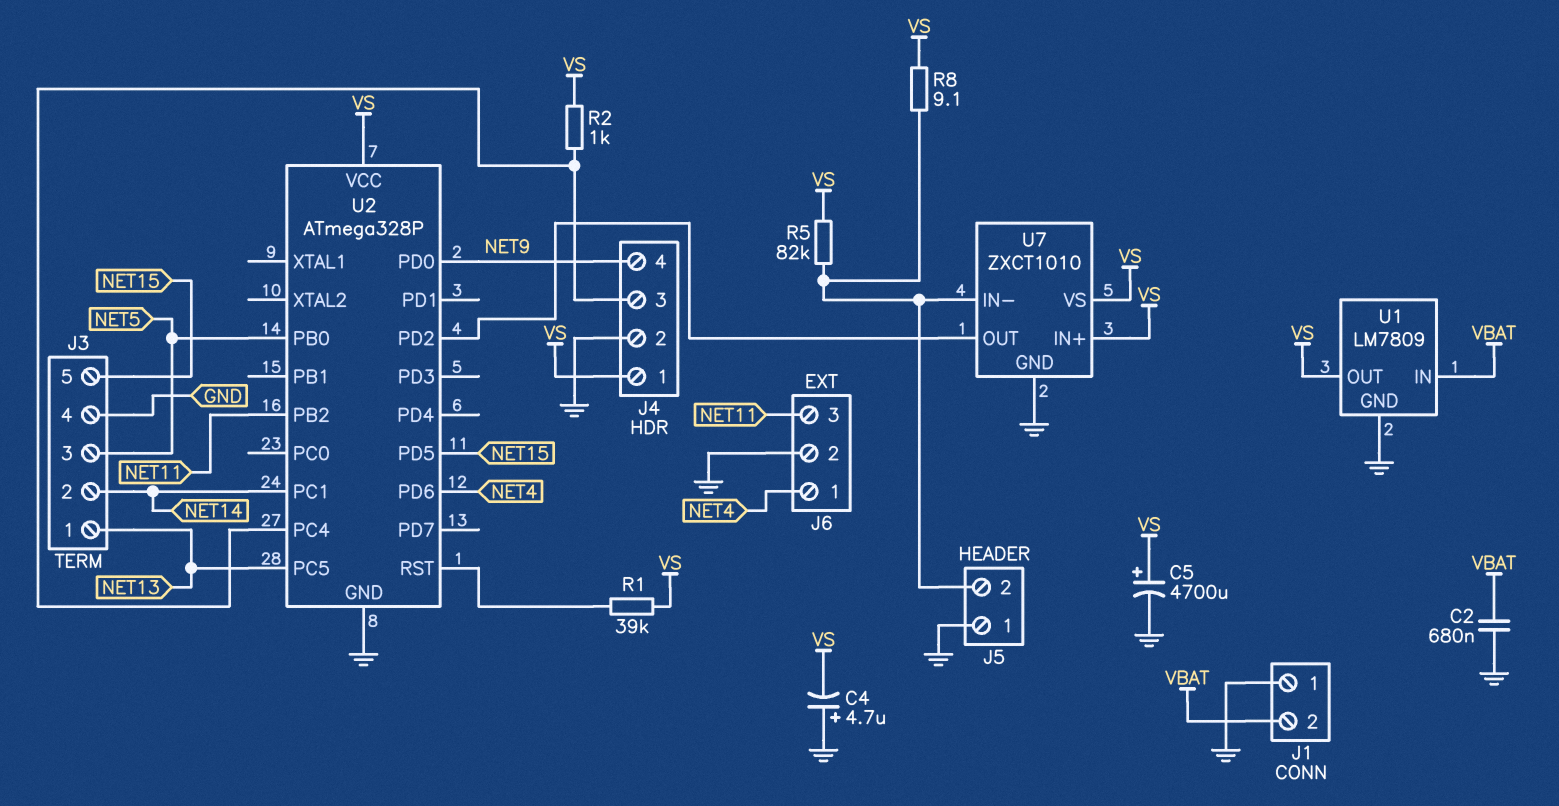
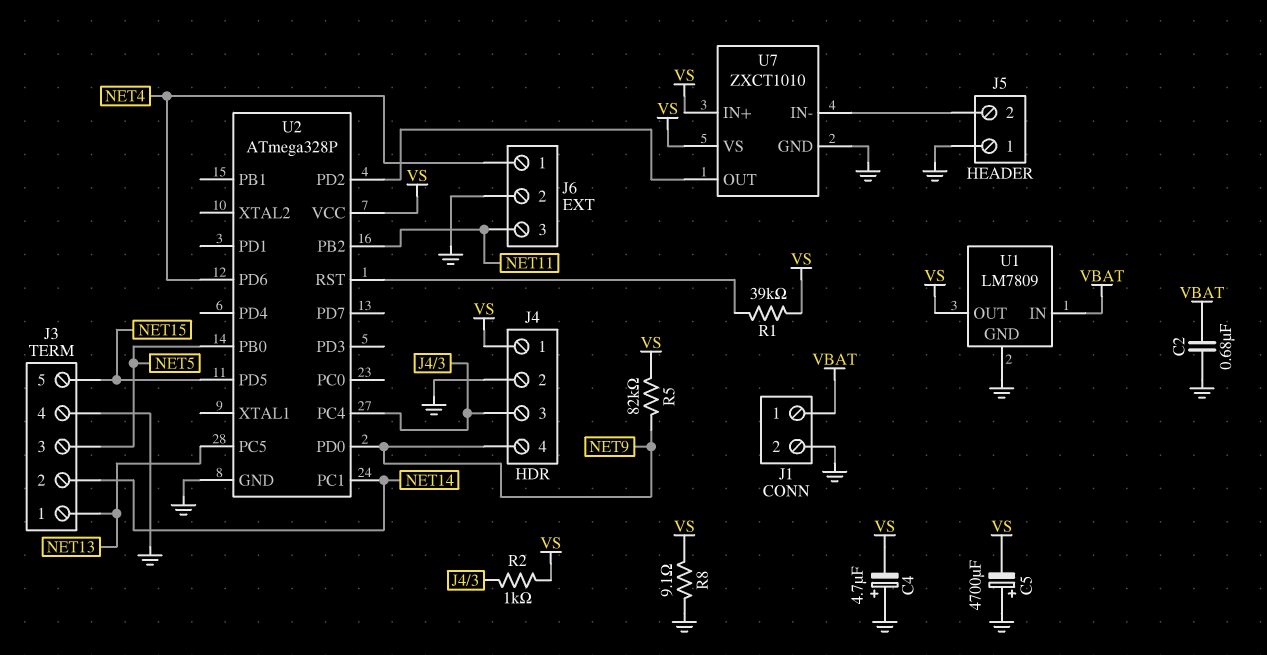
C5: 4700uF (plus VS, minus GND) -> 4700uF (plus GND, minus VS)
J1 pin 1: GND -> VBAT
J1 pin 2: VBAT -> GND
R5: 82k (J5/2, VS) -> 82k (NET9, VS)
R8: 9.1 (J5/2, VS) -> 9.1 (GND, VS)

